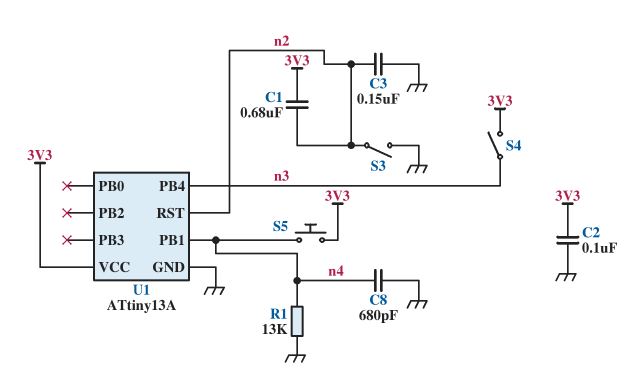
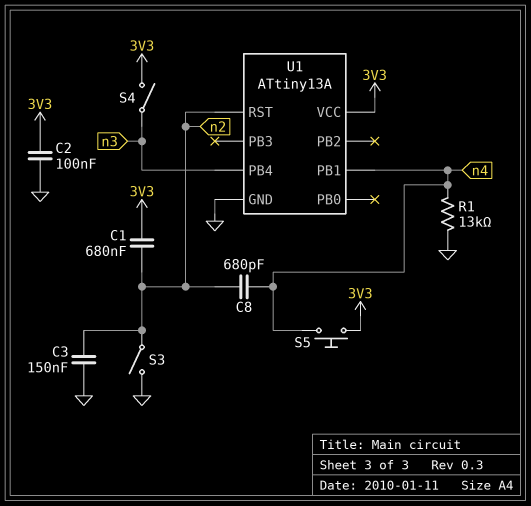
C8: 680pF (GND, n4) -> 680pF (n2, n4)

